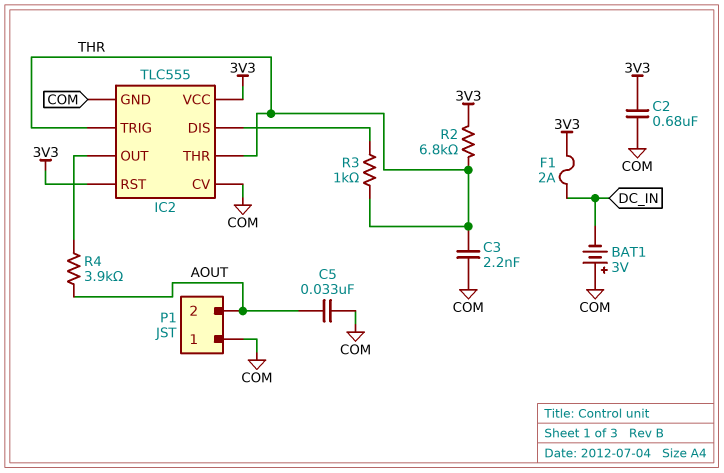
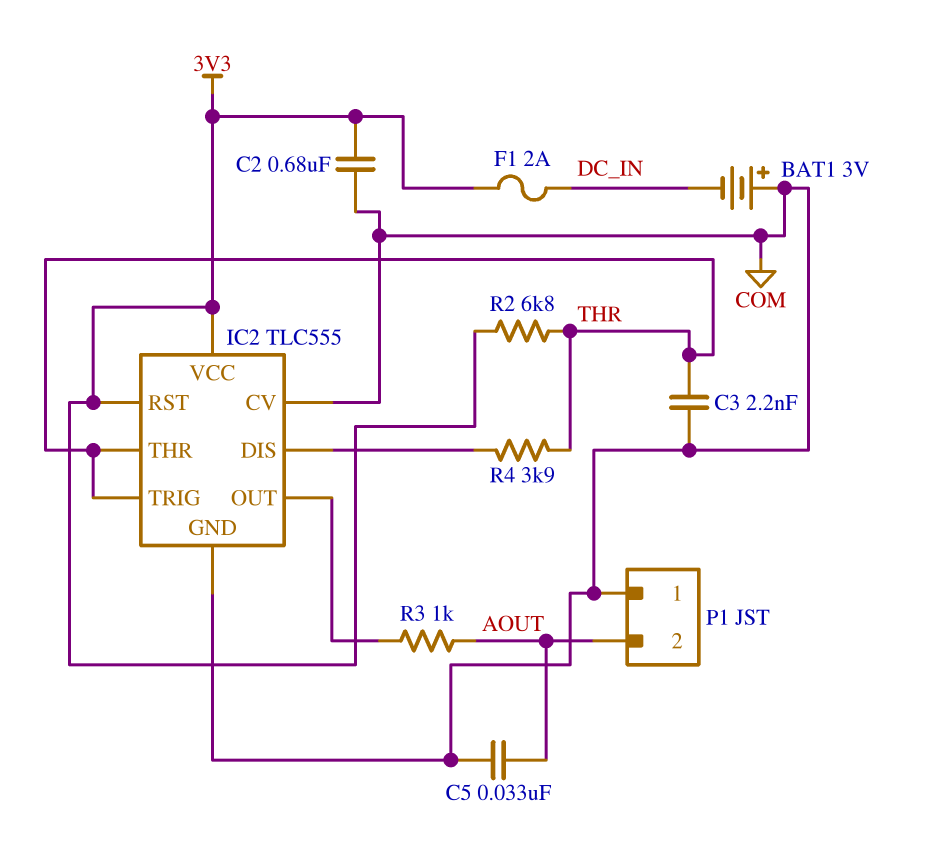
R3: 1k (IC2/DIS, THR) -> 1k (AOUT, IC2/OUT)
R4: 3.9k (AOUT, IC2/OUT) -> 3.9k (IC2/DIS, THR)

